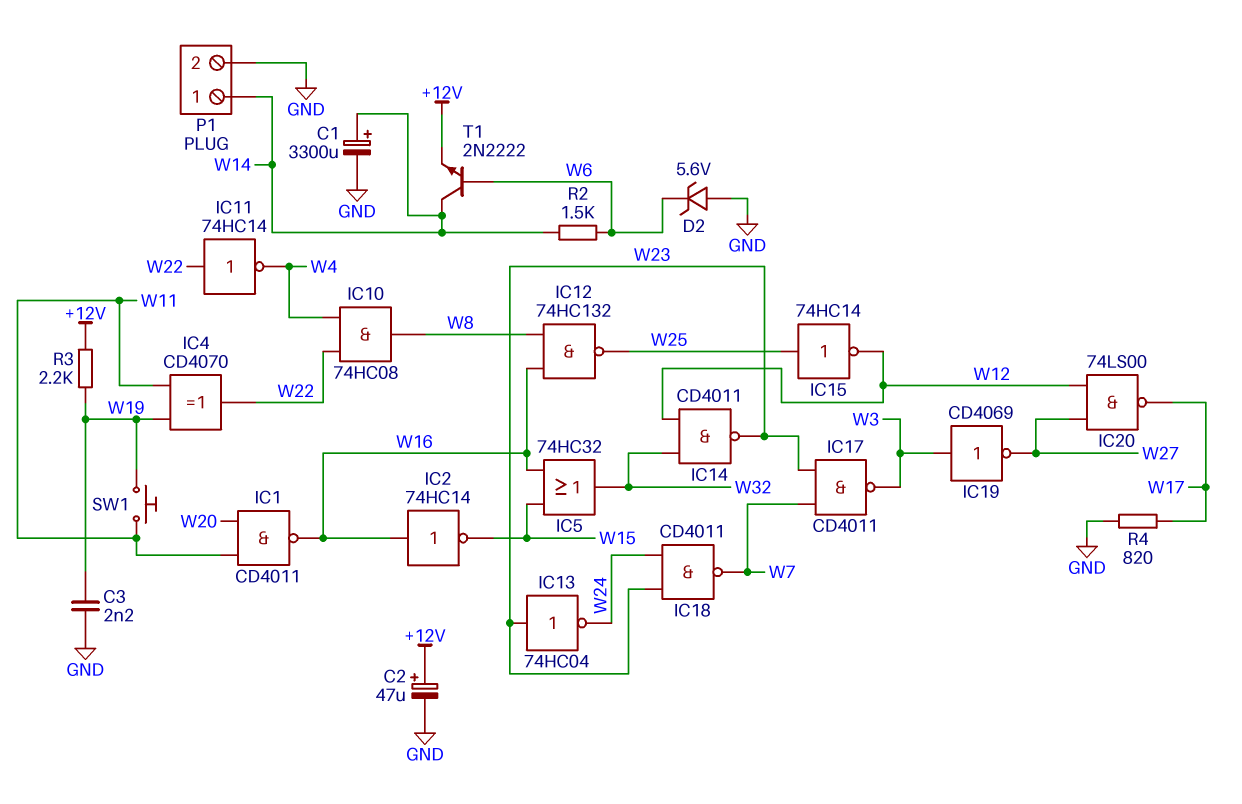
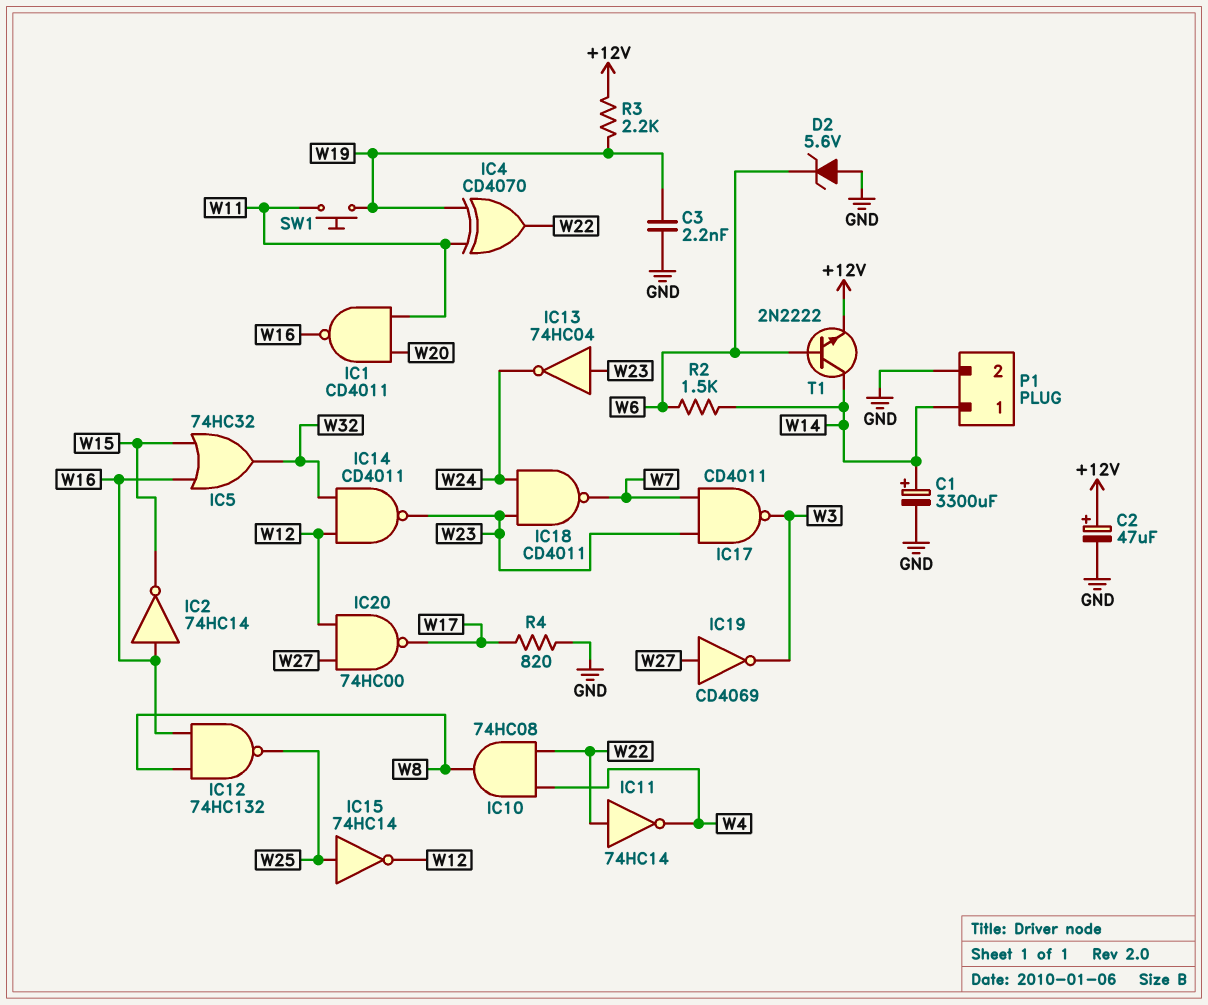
IC19: NOT CD4069 (in W3, out W27) -> NOT CD4069 (in W27, out W3)
IC20: NAND 74LS00 (in W12, in W27, out W17) -> NAND 74HC00 (in W12, in W27, out W17)

